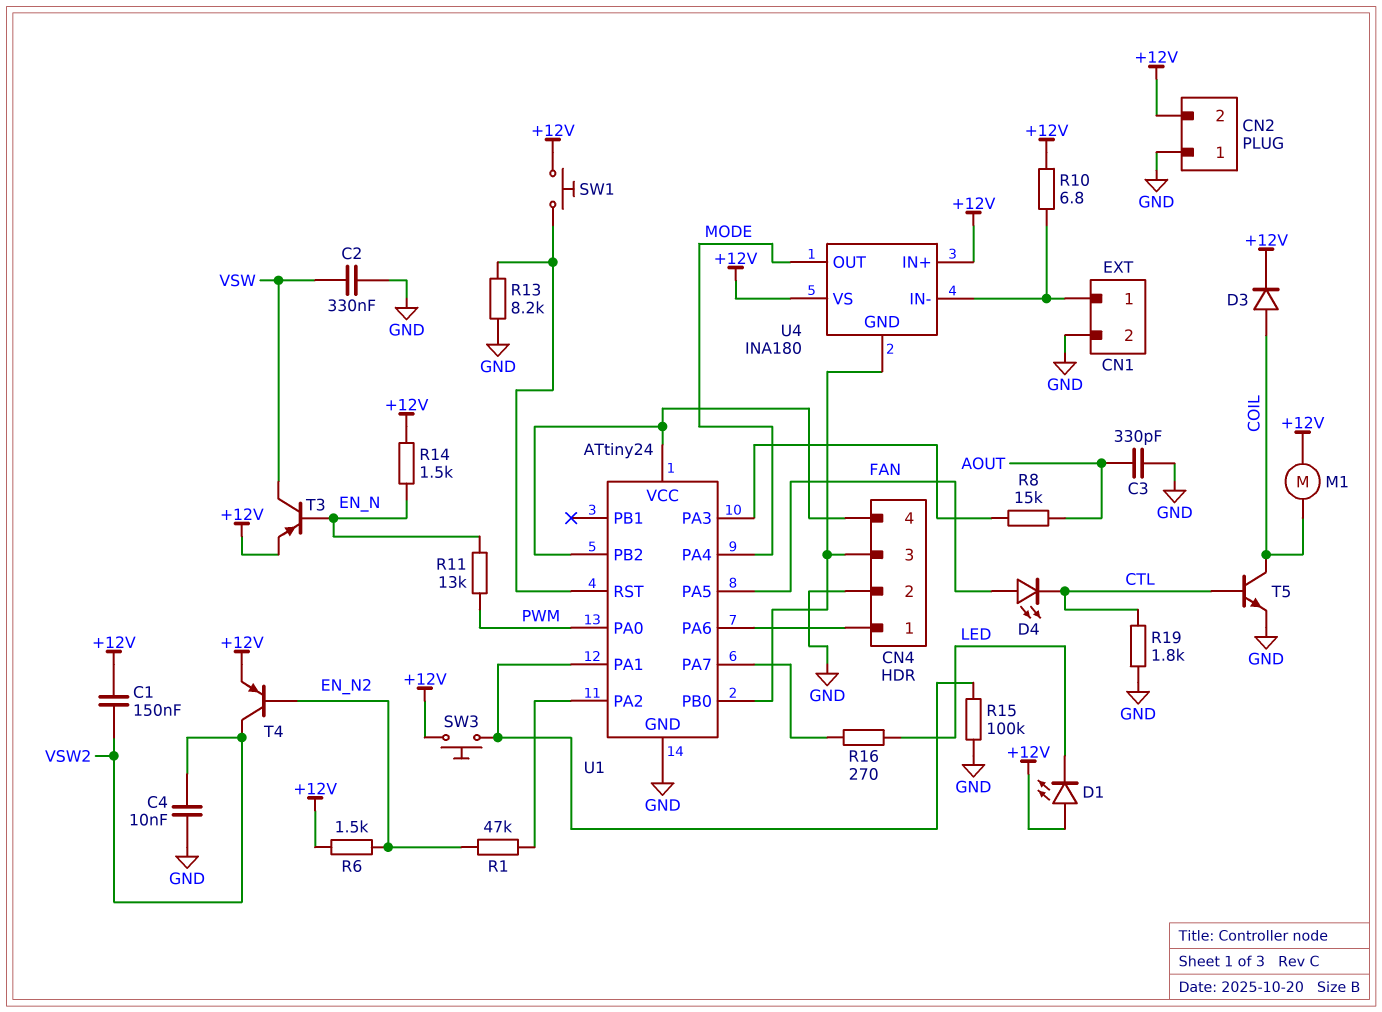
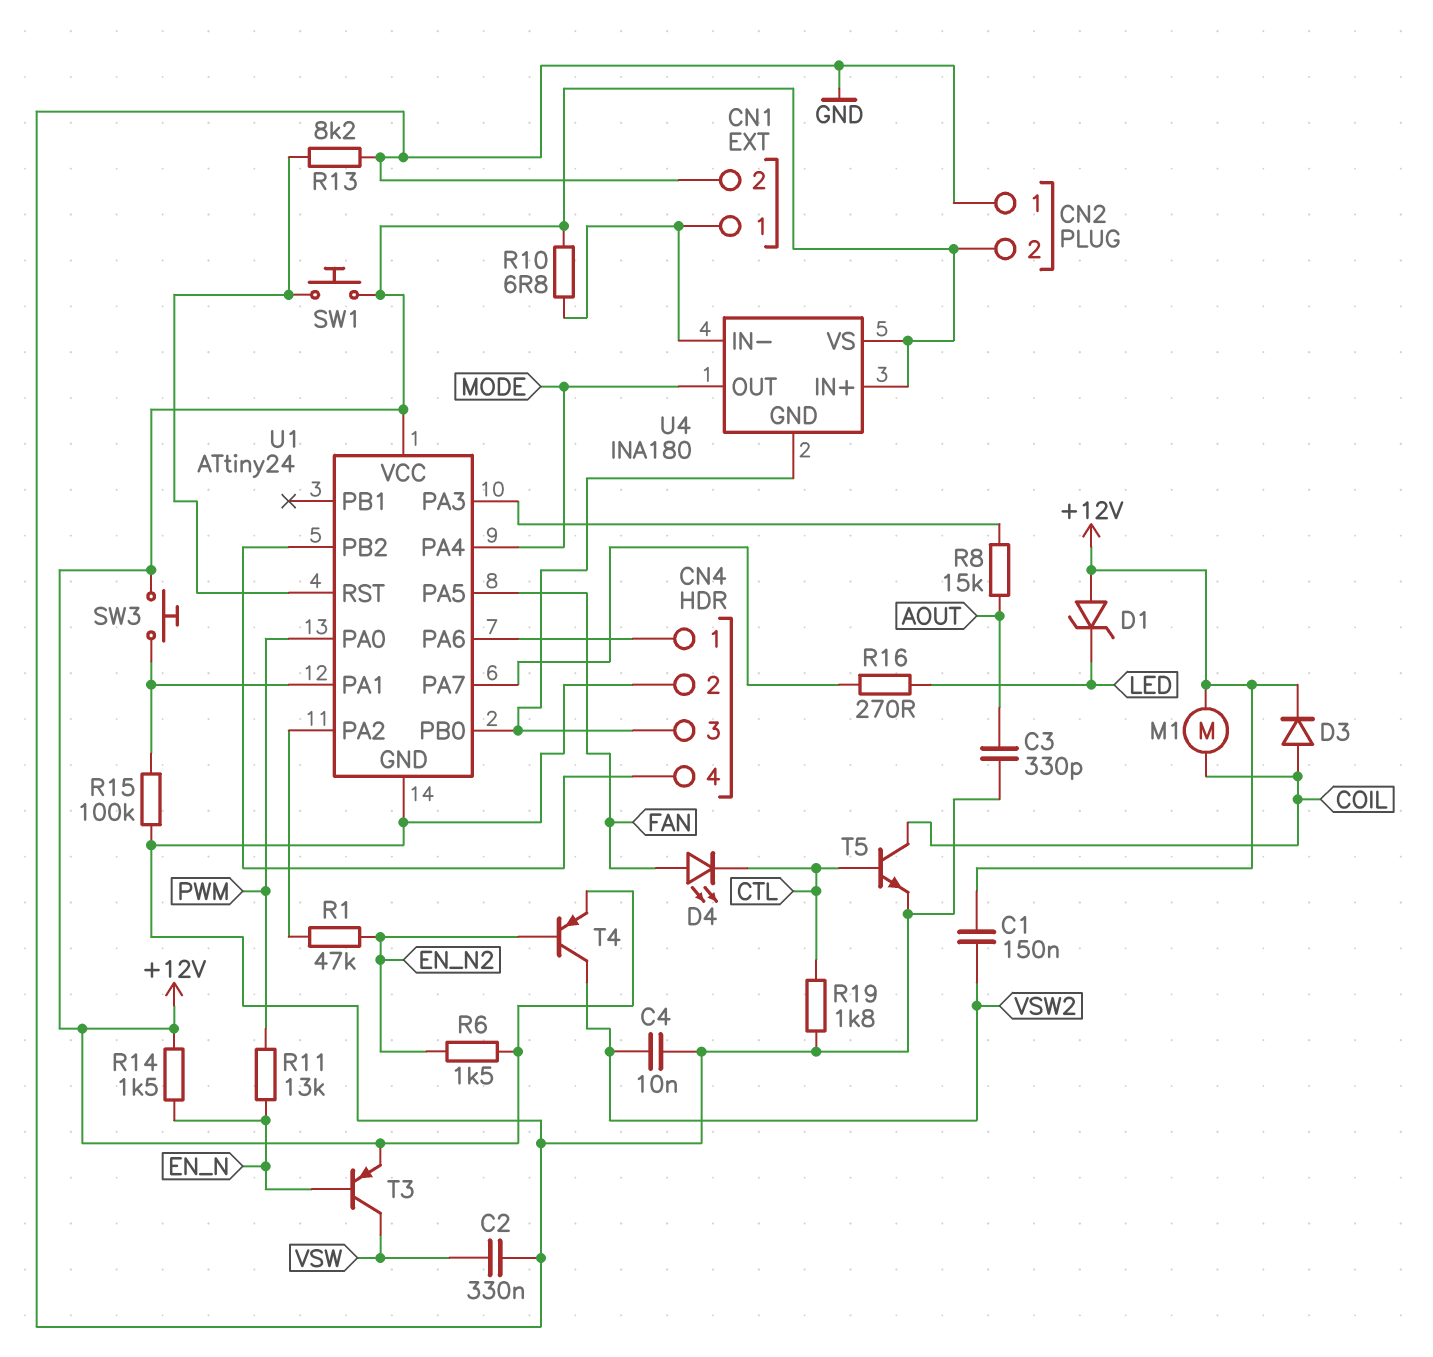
D1: LED (A +12V, K LED) -> zener (A +12V, K LED)
U1 pin VCC: CN4/4 -> +12V

